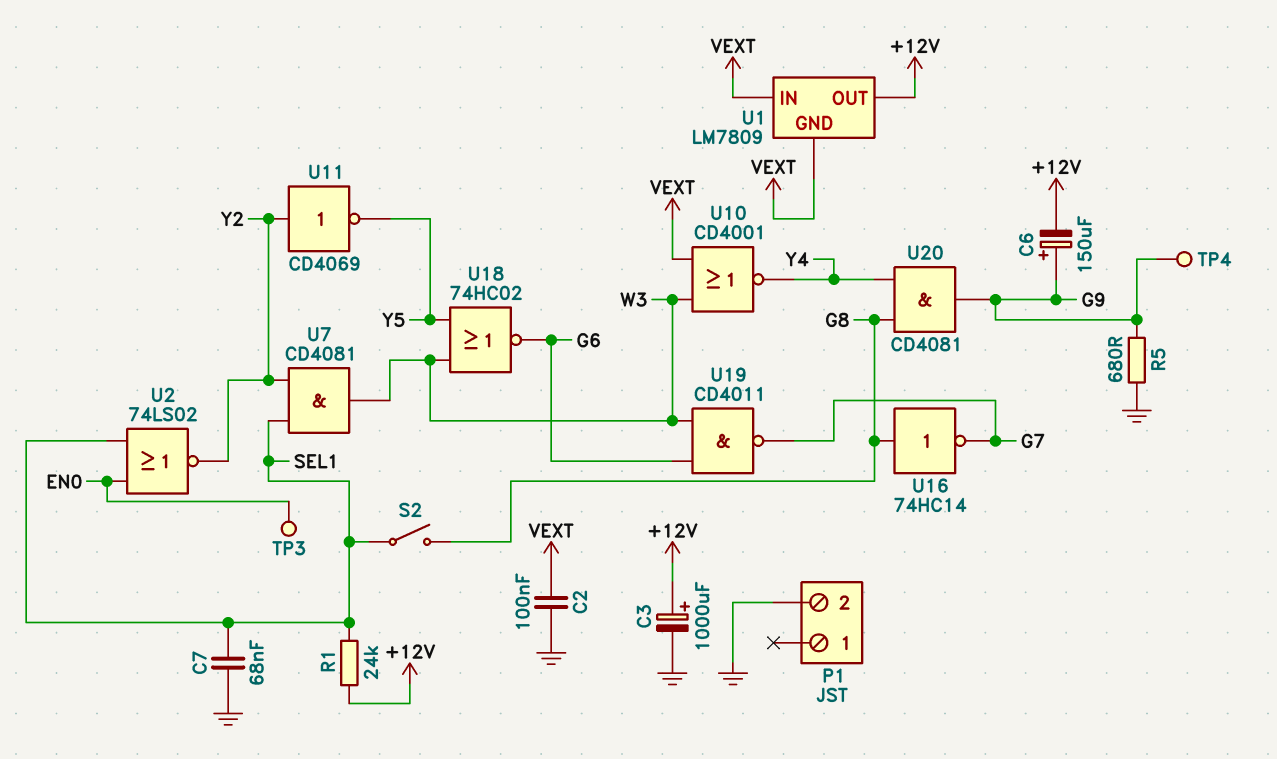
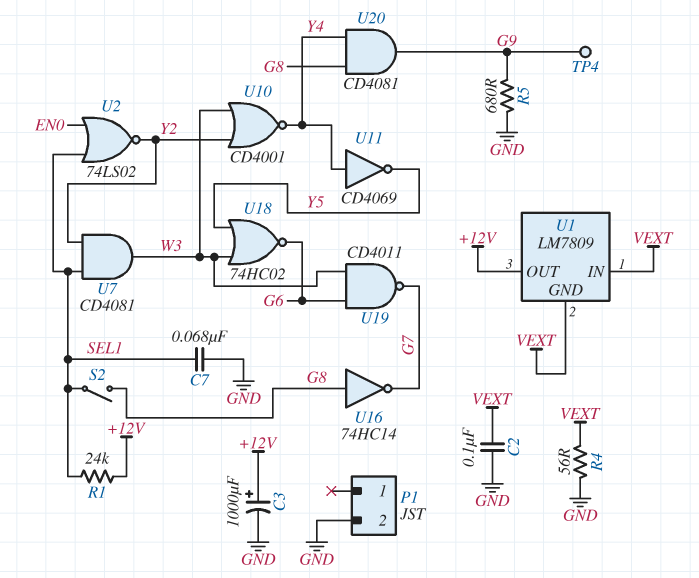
C6: 150uF (plus G9, minus +12V) -> none
R4: none -> 56 (GND, VEXT)
TP3: test point (EN0) -> none
U10: NOR CD4001 (in VEXT, in W3, out Y4) -> NOR CD4001 (in W3, in Y2, out Y4)
U11: NOT CD4069 (in Y2, out Y5) -> NOT CD4069 (in Y4, out Y5)

